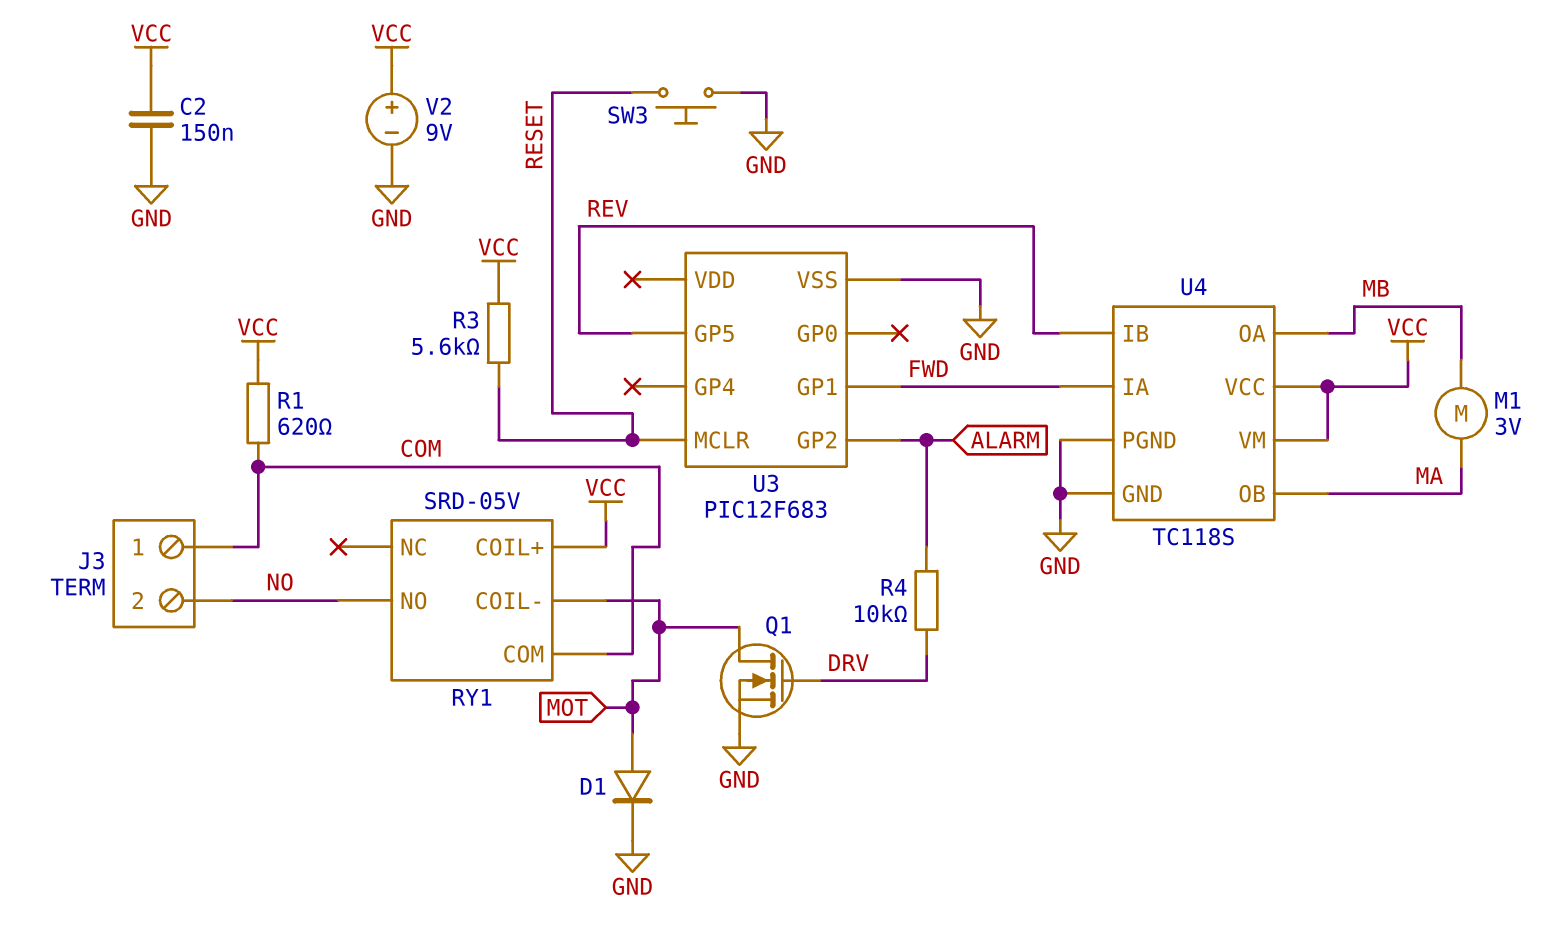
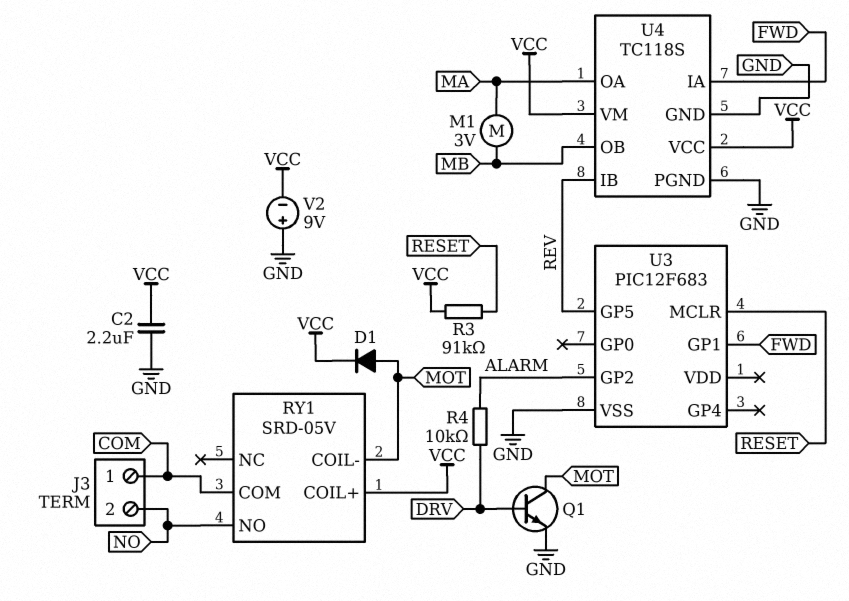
C2: 150nF (GND, VCC) -> 2.2uF (GND, VCC)
D1: diode (A MOT, K GND) -> diode (A MOT, K VCC)
Q1: NMOS (G DRV, D MOT, S GND) -> NPN (B DRV, C MOT, E GND)
R1: 620 (COM, VCC) -> none
R3: 5.6k (RESET, VCC) -> 91k (RESET, VCC)
SW3: button (GND, RESET) -> none
U4 pin OA: MB -> MA
U4 pin OB: MA -> MB
V2: 9V (plus VCC, minus GND) -> 9V (plus GND, minus VCC)

